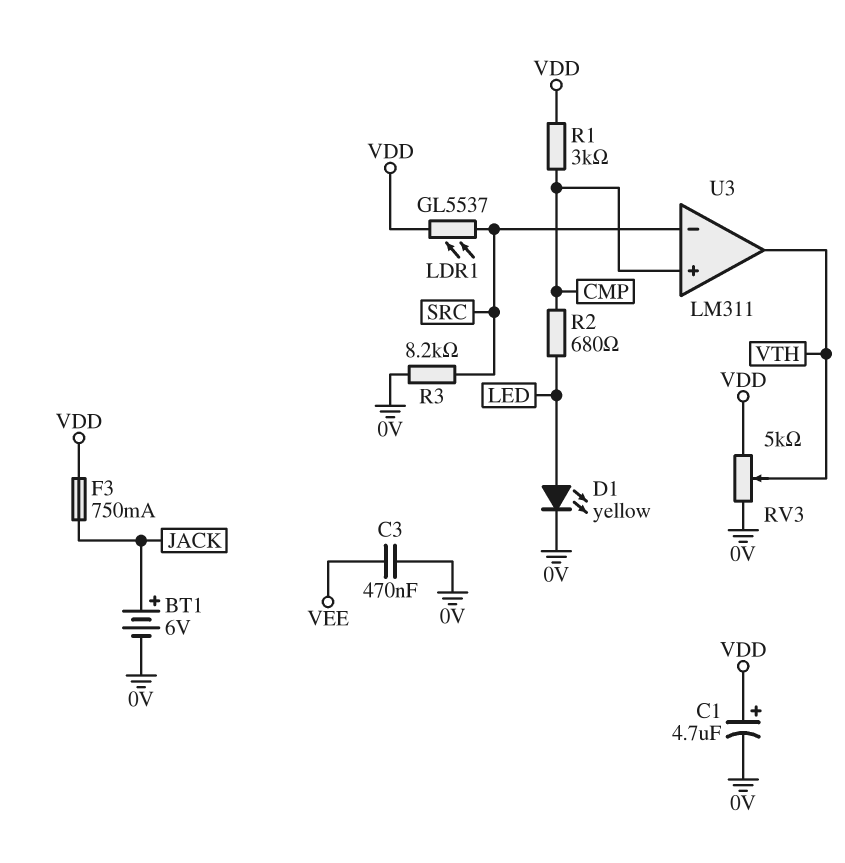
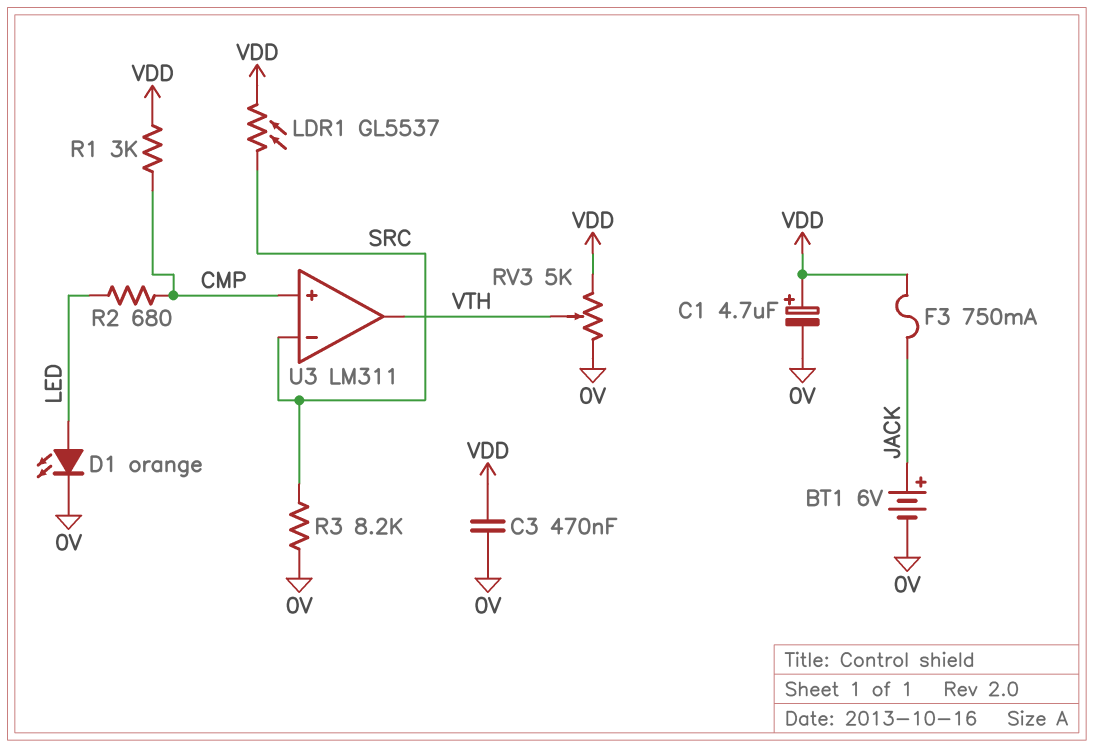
C3: 470nF (0V, VEE) -> 470nF (0V, VDD)
D1: LED yellow (A LED, K 0V) -> LED orange (A LED, K 0V)

